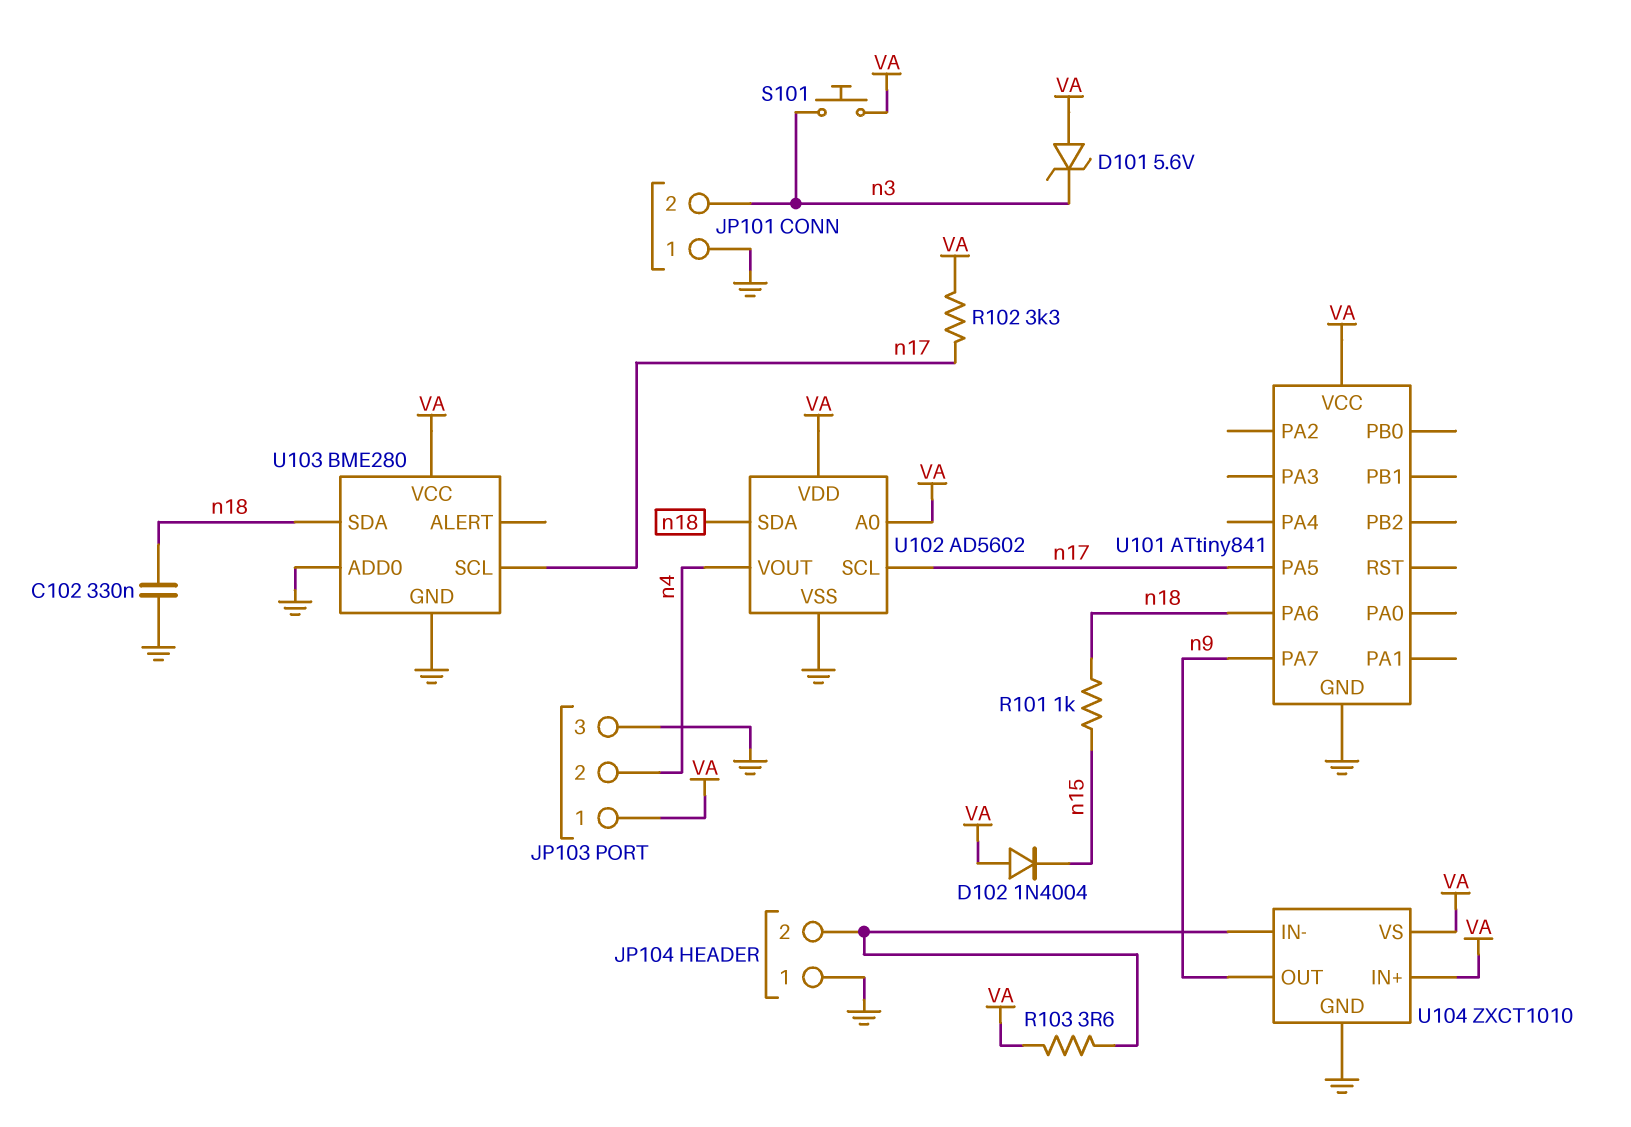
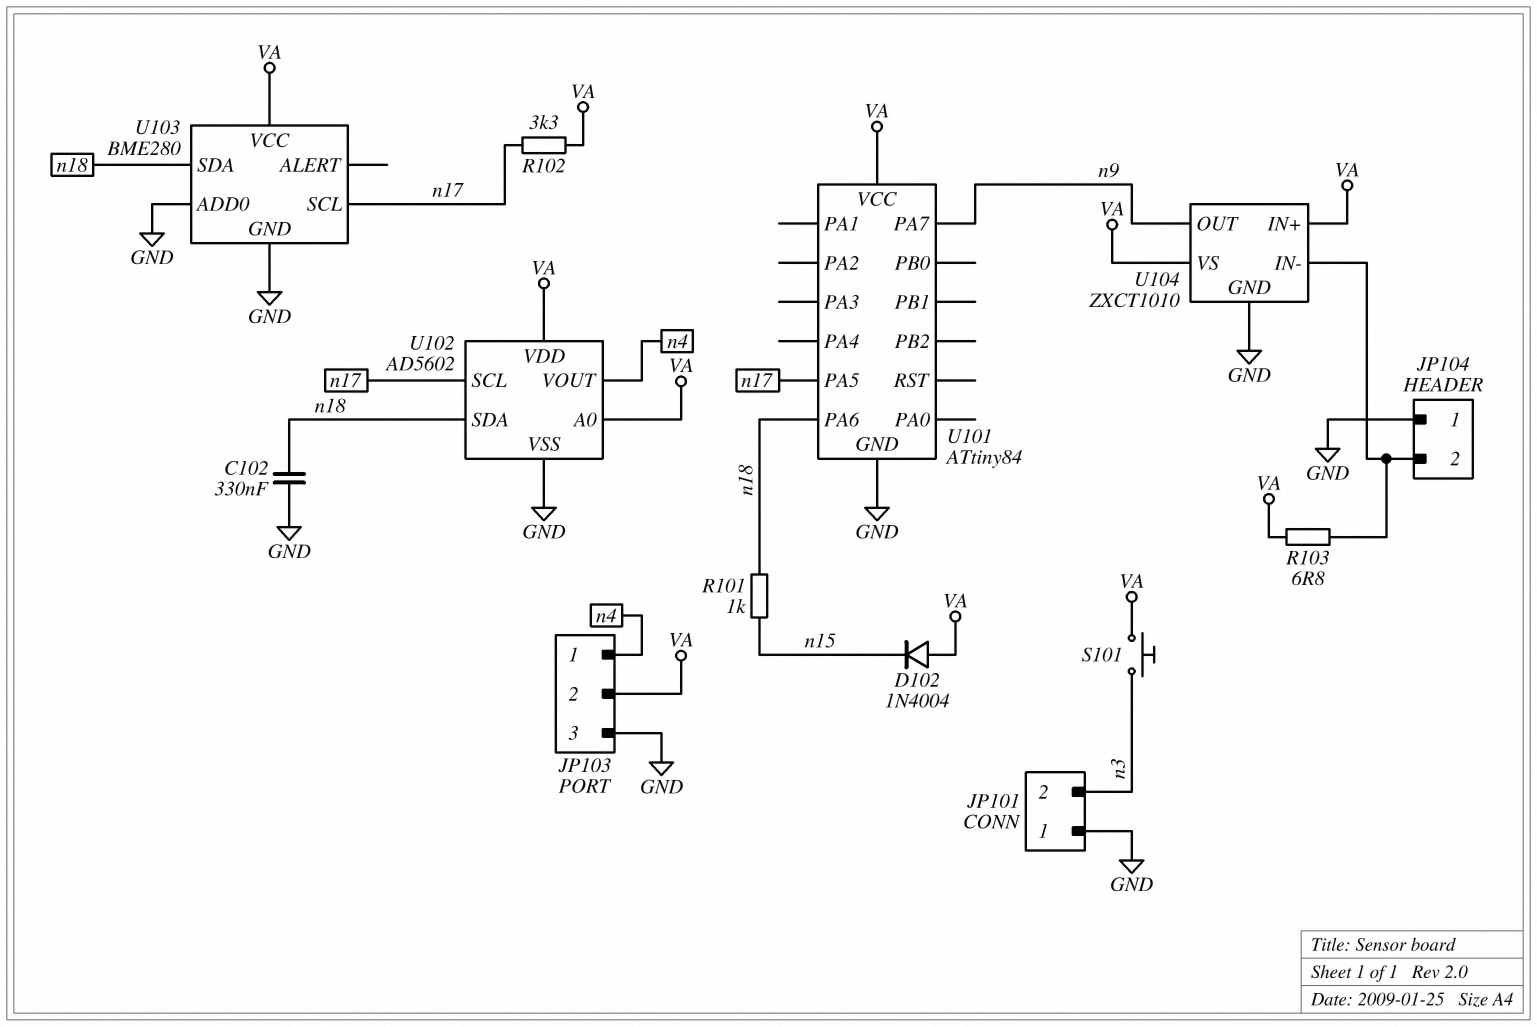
D101: zener 5.6V (A VA, K n3) -> none
JP103 pin 1: VA -> n4
JP103 pin 2: n4 -> VA
R103: 3.6 (JP104/2, VA) -> 6.8 (JP104/2, VA)
U101: ATtiny841 -> ATtiny84

